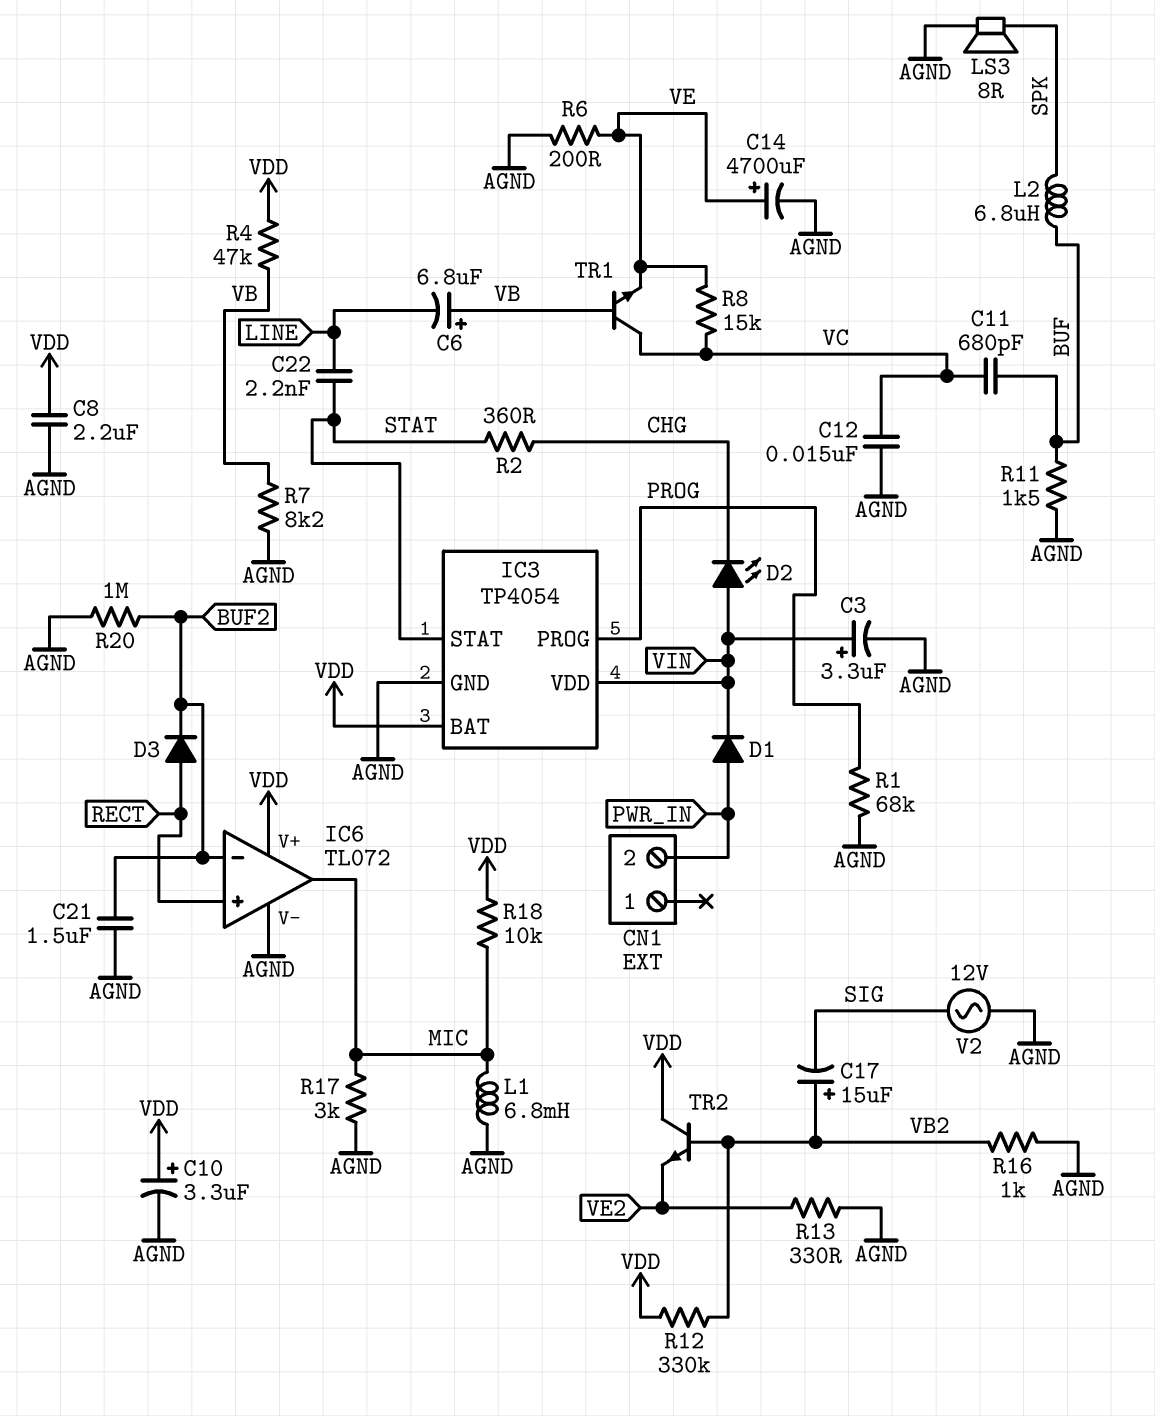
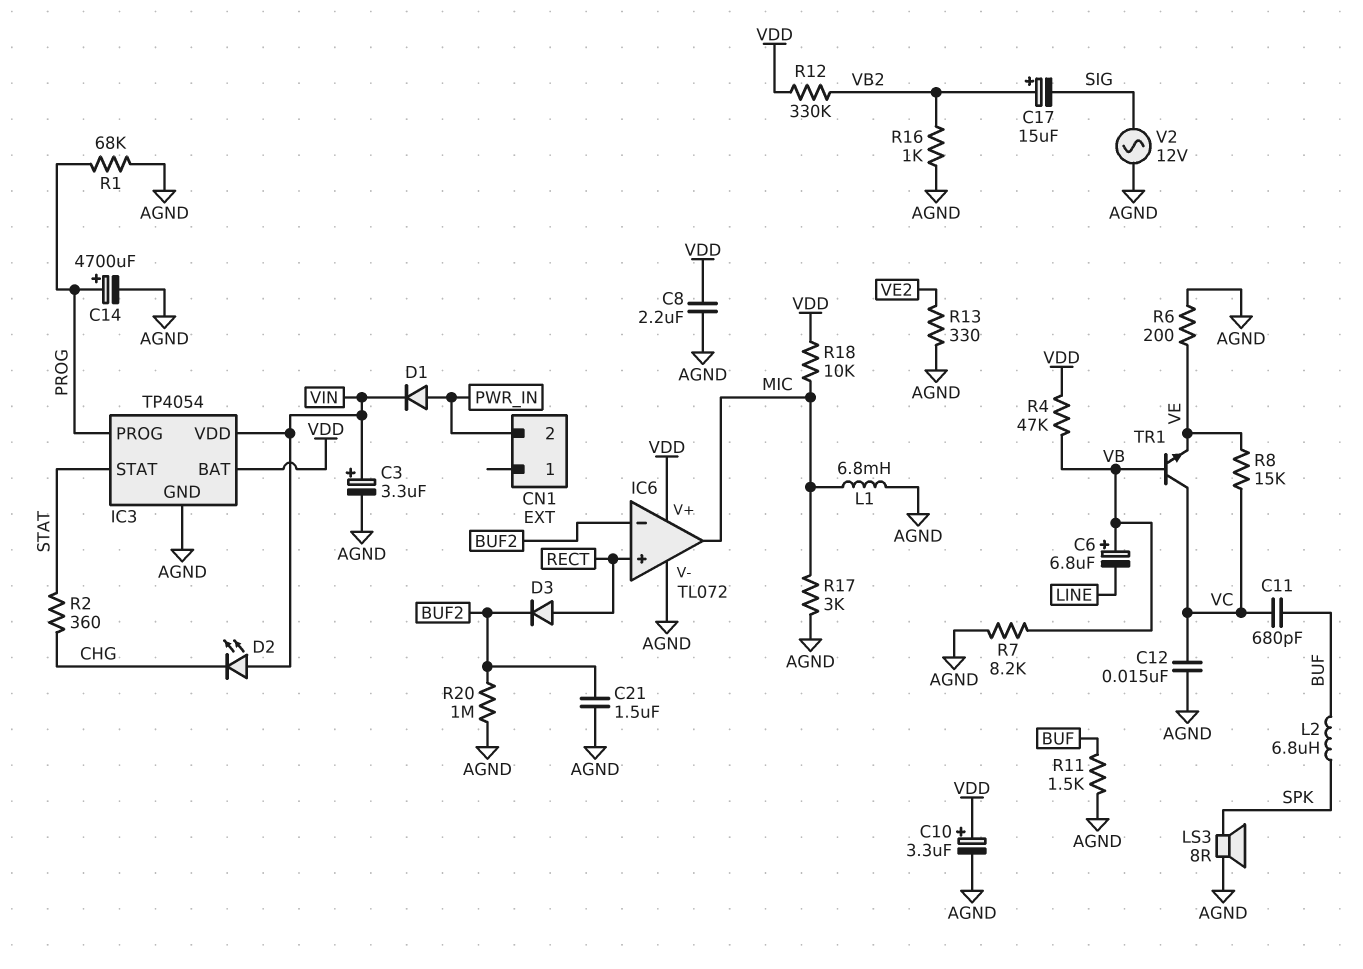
C14: 4700uF (plus VE, minus AGND) -> 4700uF (plus PROG, minus AGND)
C22: 2.2nF (LINE, STAT) -> none
TR2: NPN (B VB2, C VDD, E VE2) -> none

